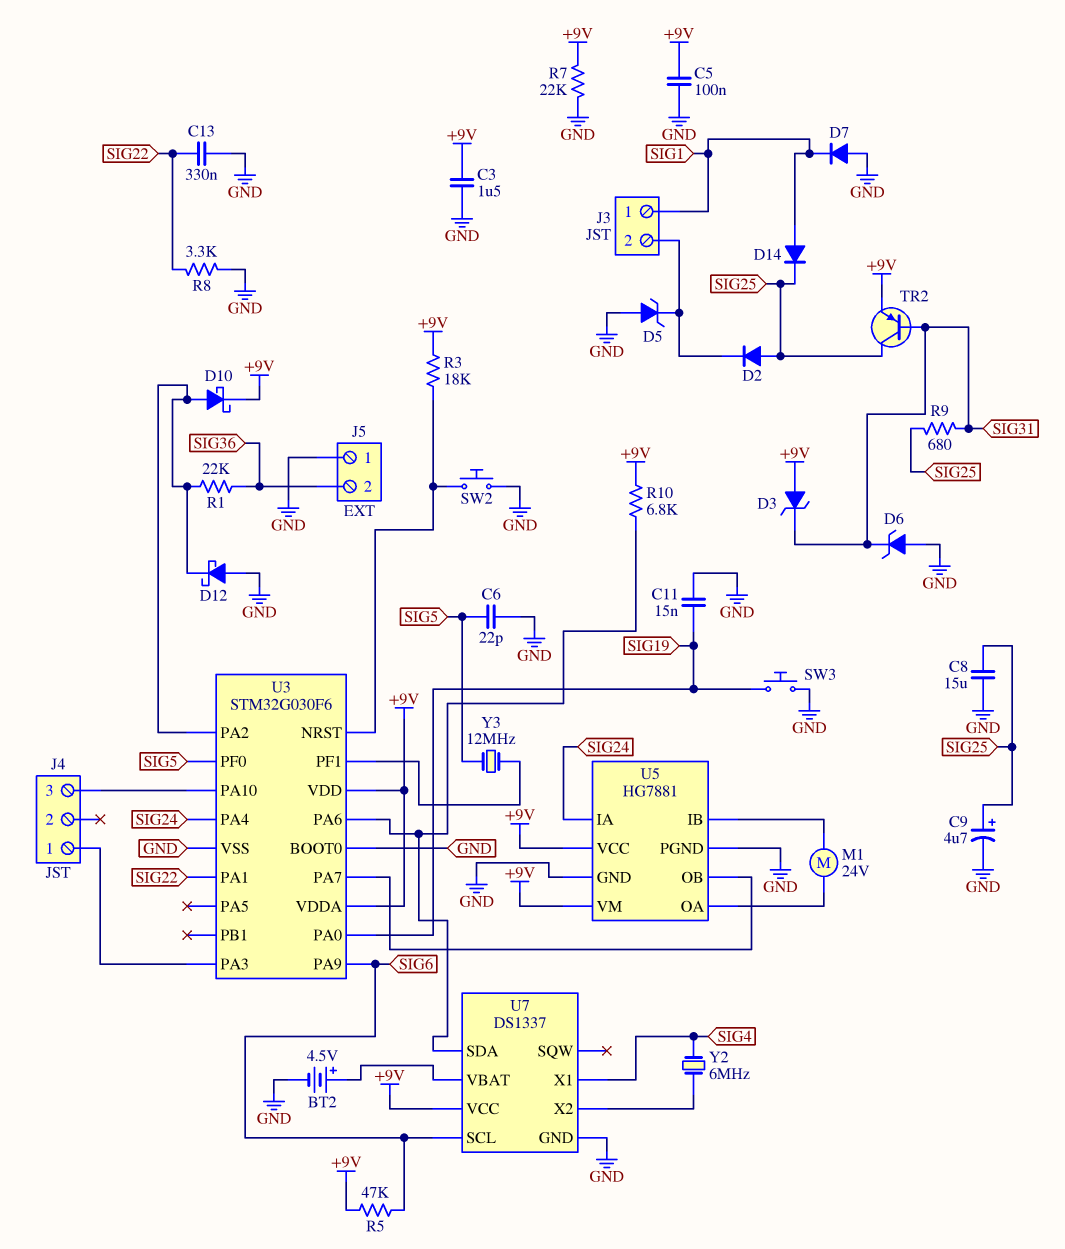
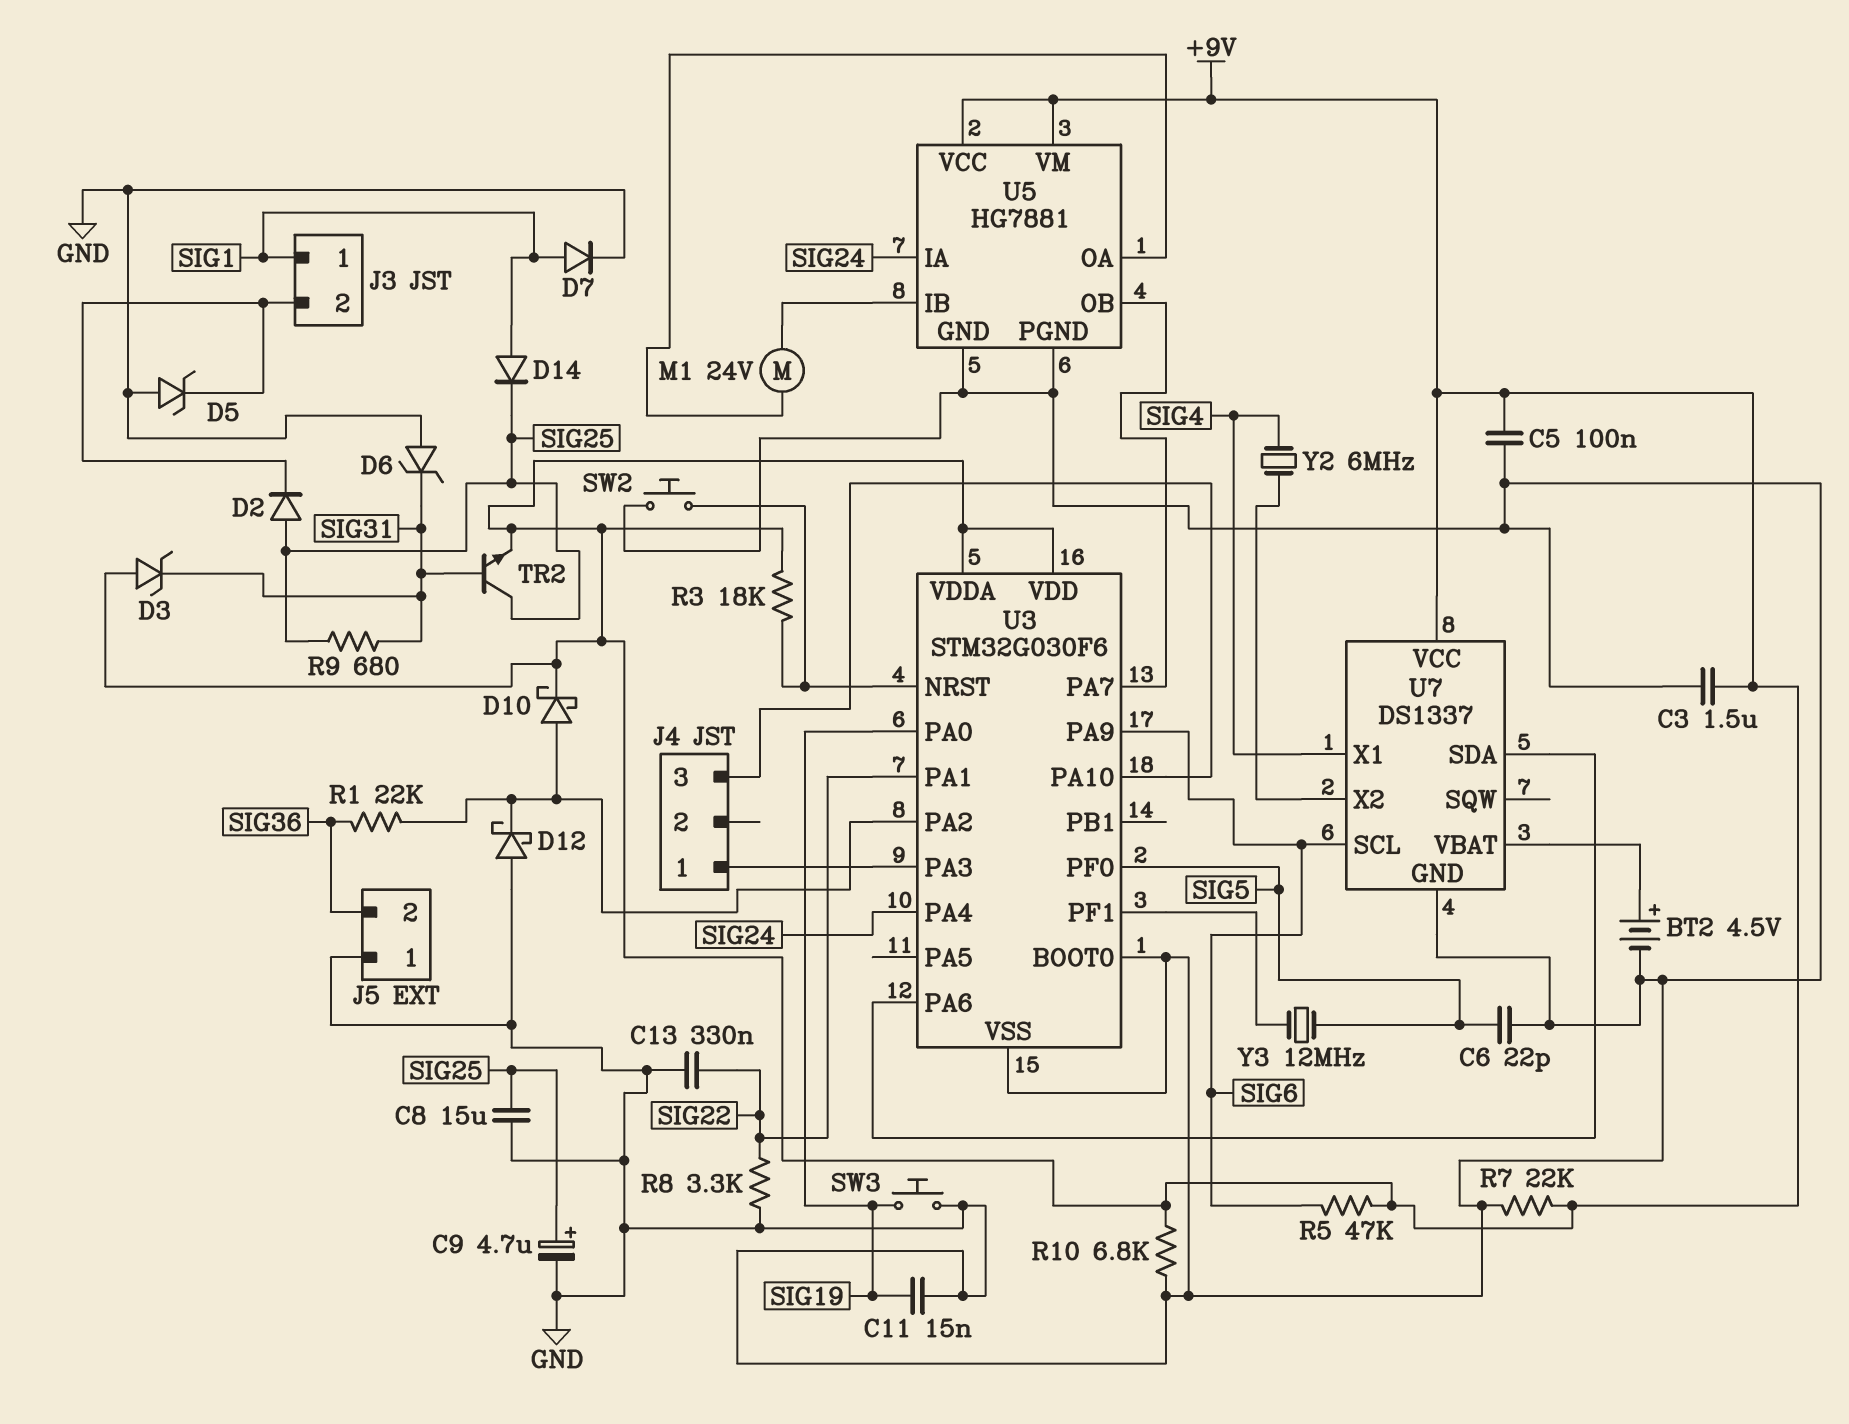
D7: diode (A GND, K SIG1) -> diode (A SIG1, K GND)
R10: 6.8k (+9V, U3/PA6) -> 6.8k (+9V, GND)
TR2: PNP (B SIG31, C SIG25, E +9V) -> NPN (B SIG31, C SIG25, E +9V)

